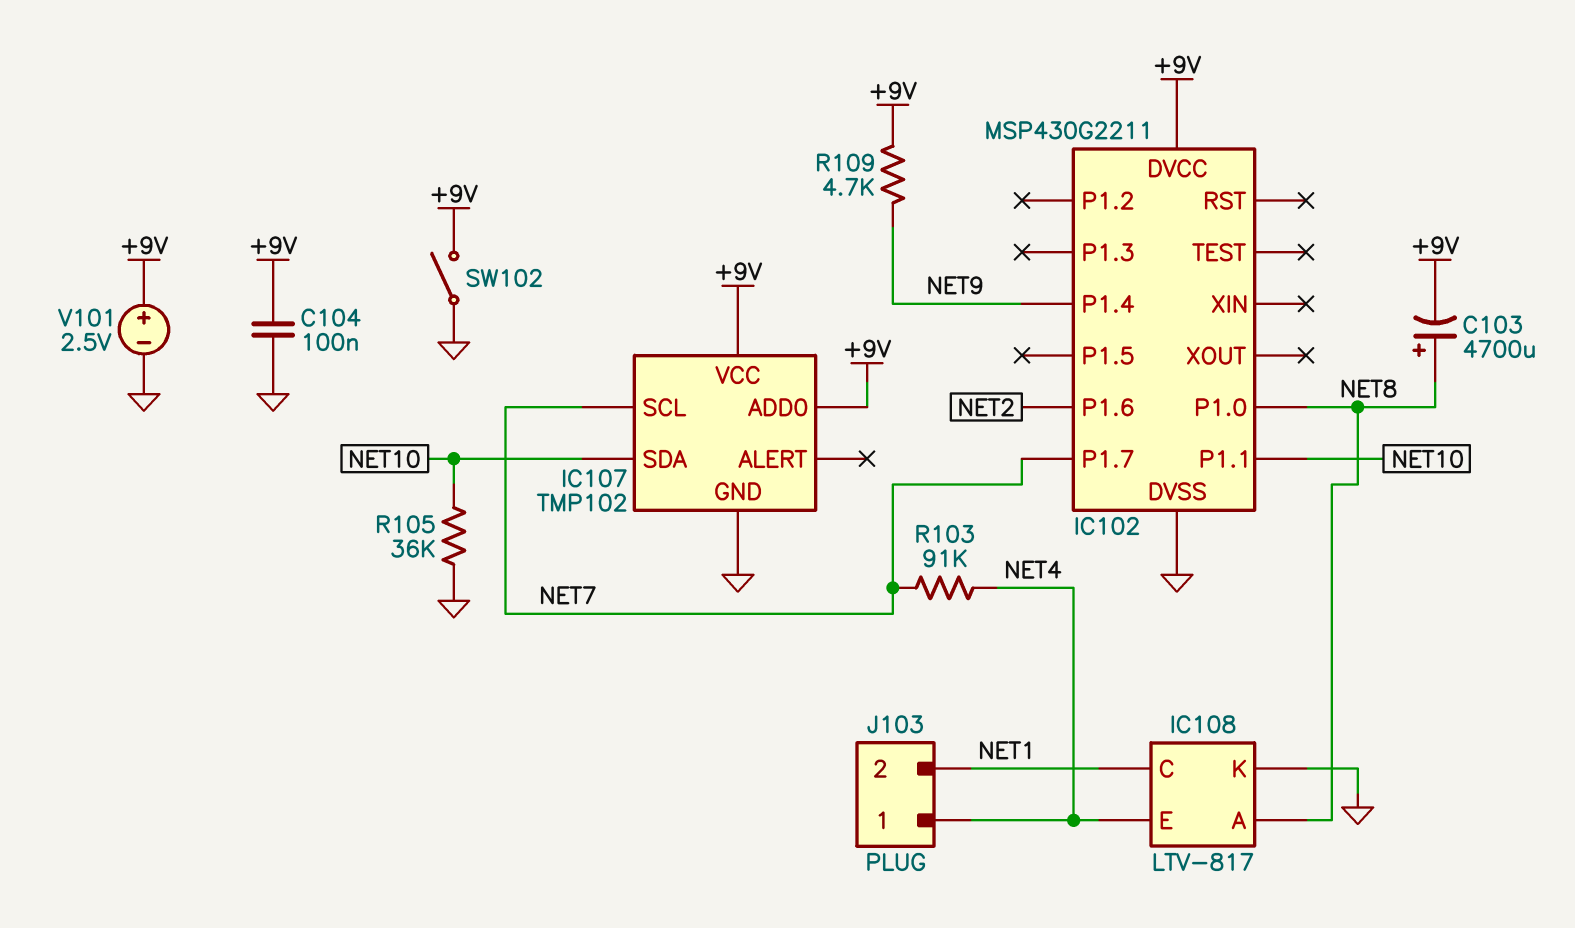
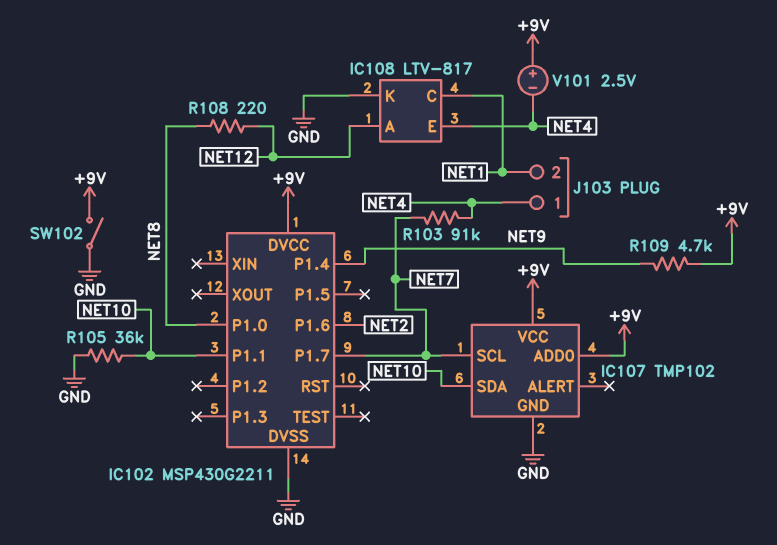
C103: 4700uF (plus NET8, minus +9V) -> none
C104: 100nF (+9V, GND) -> none
IC108 pin A: NET8 -> NET12
R108: none -> 220 (NET8, NET12)
V101: 2.5V (plus +9V, minus GND) -> 2.5V (plus +9V, minus NET4)

